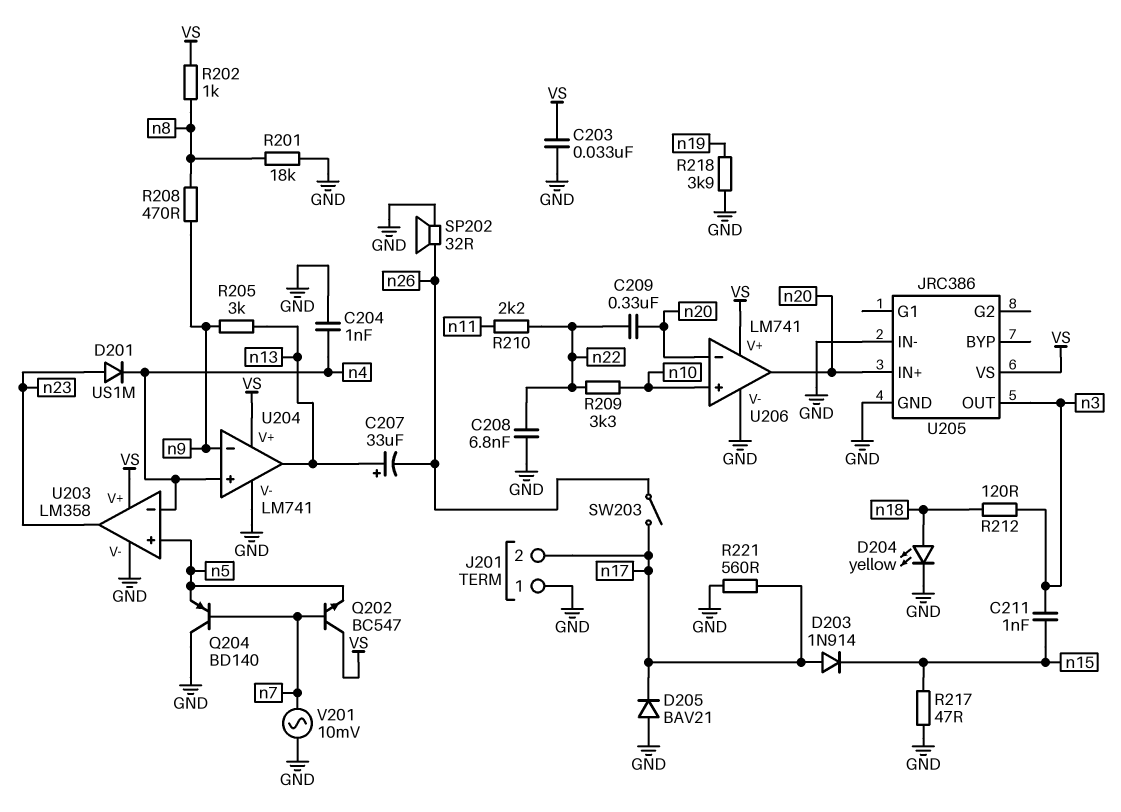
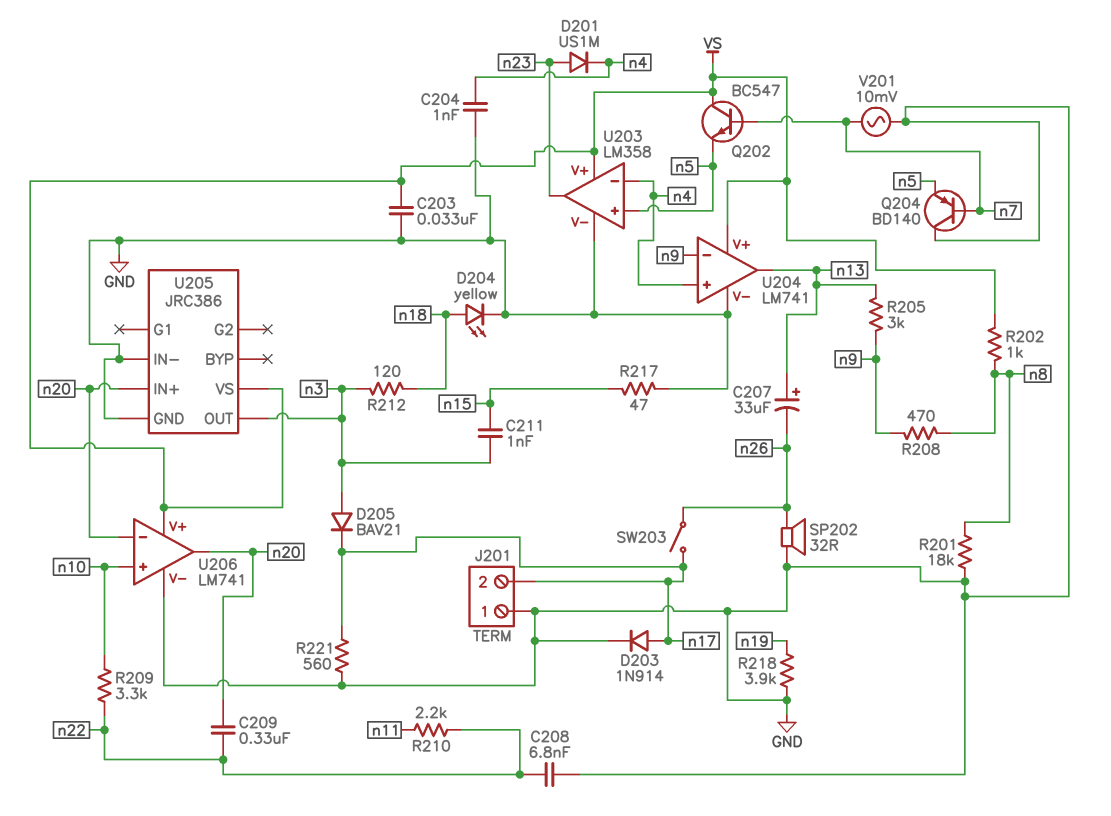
D203: diode 1N914 (A n17, K n15) -> diode 1N914 (A n17, K GND)
D205: diode BAV21 (A GND, K n17) -> diode BAV21 (A n3, K n17)

